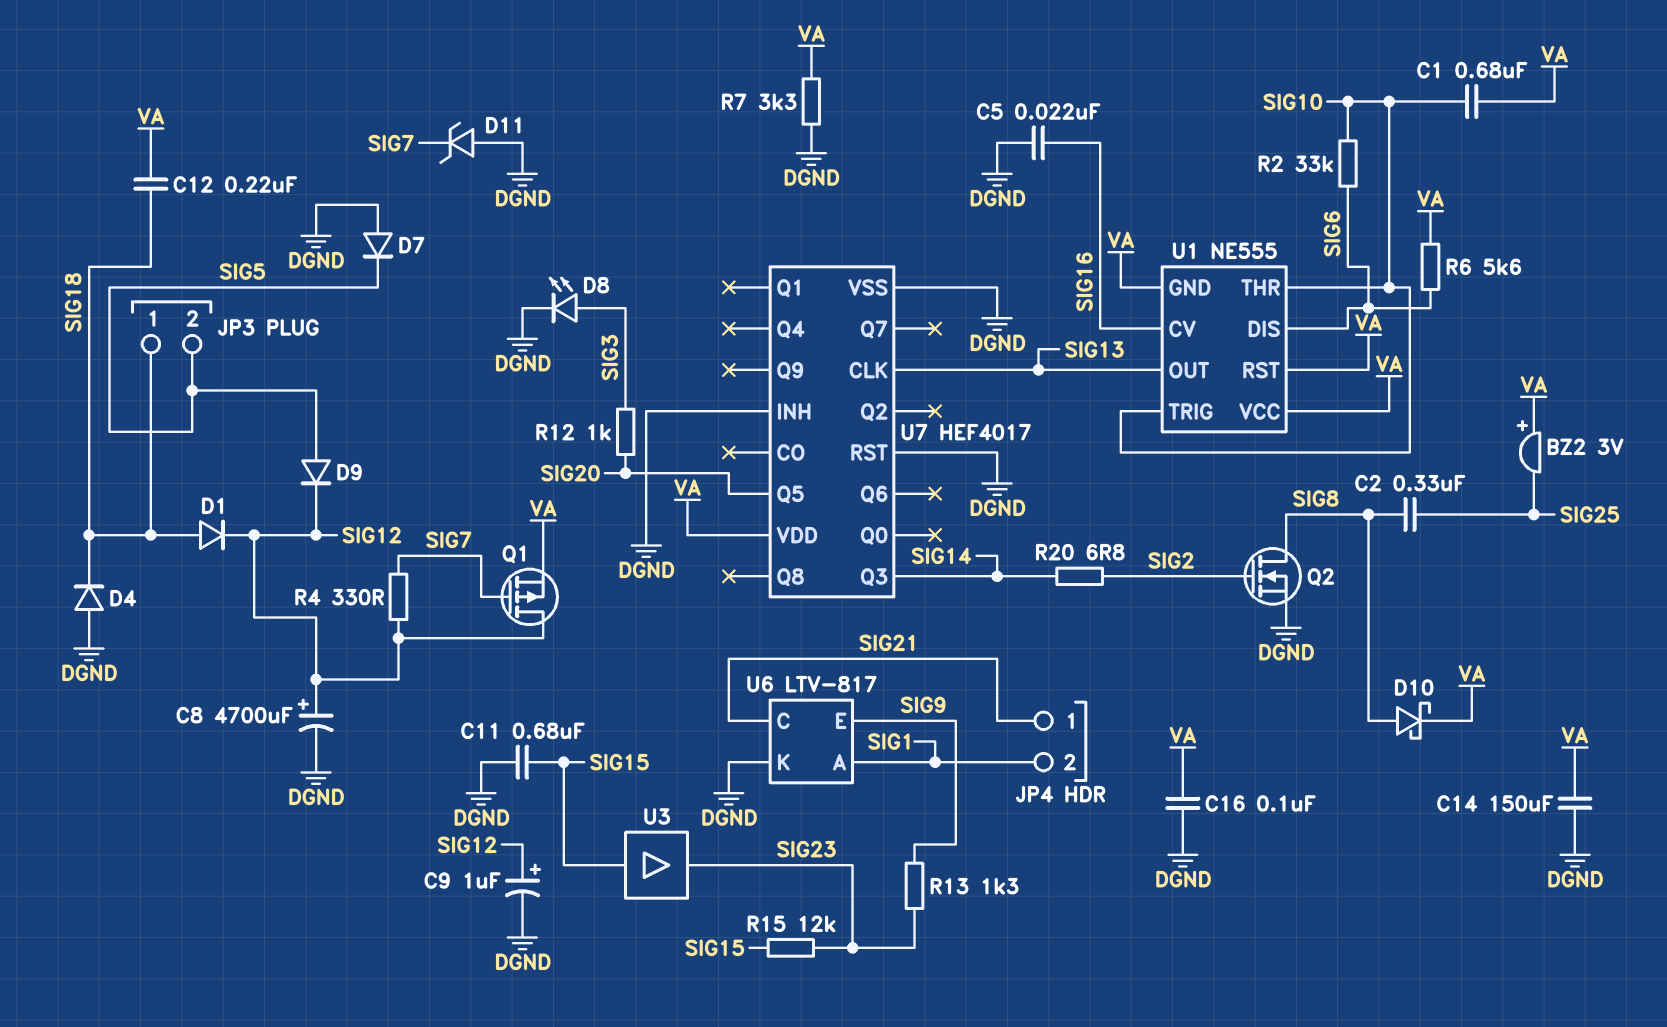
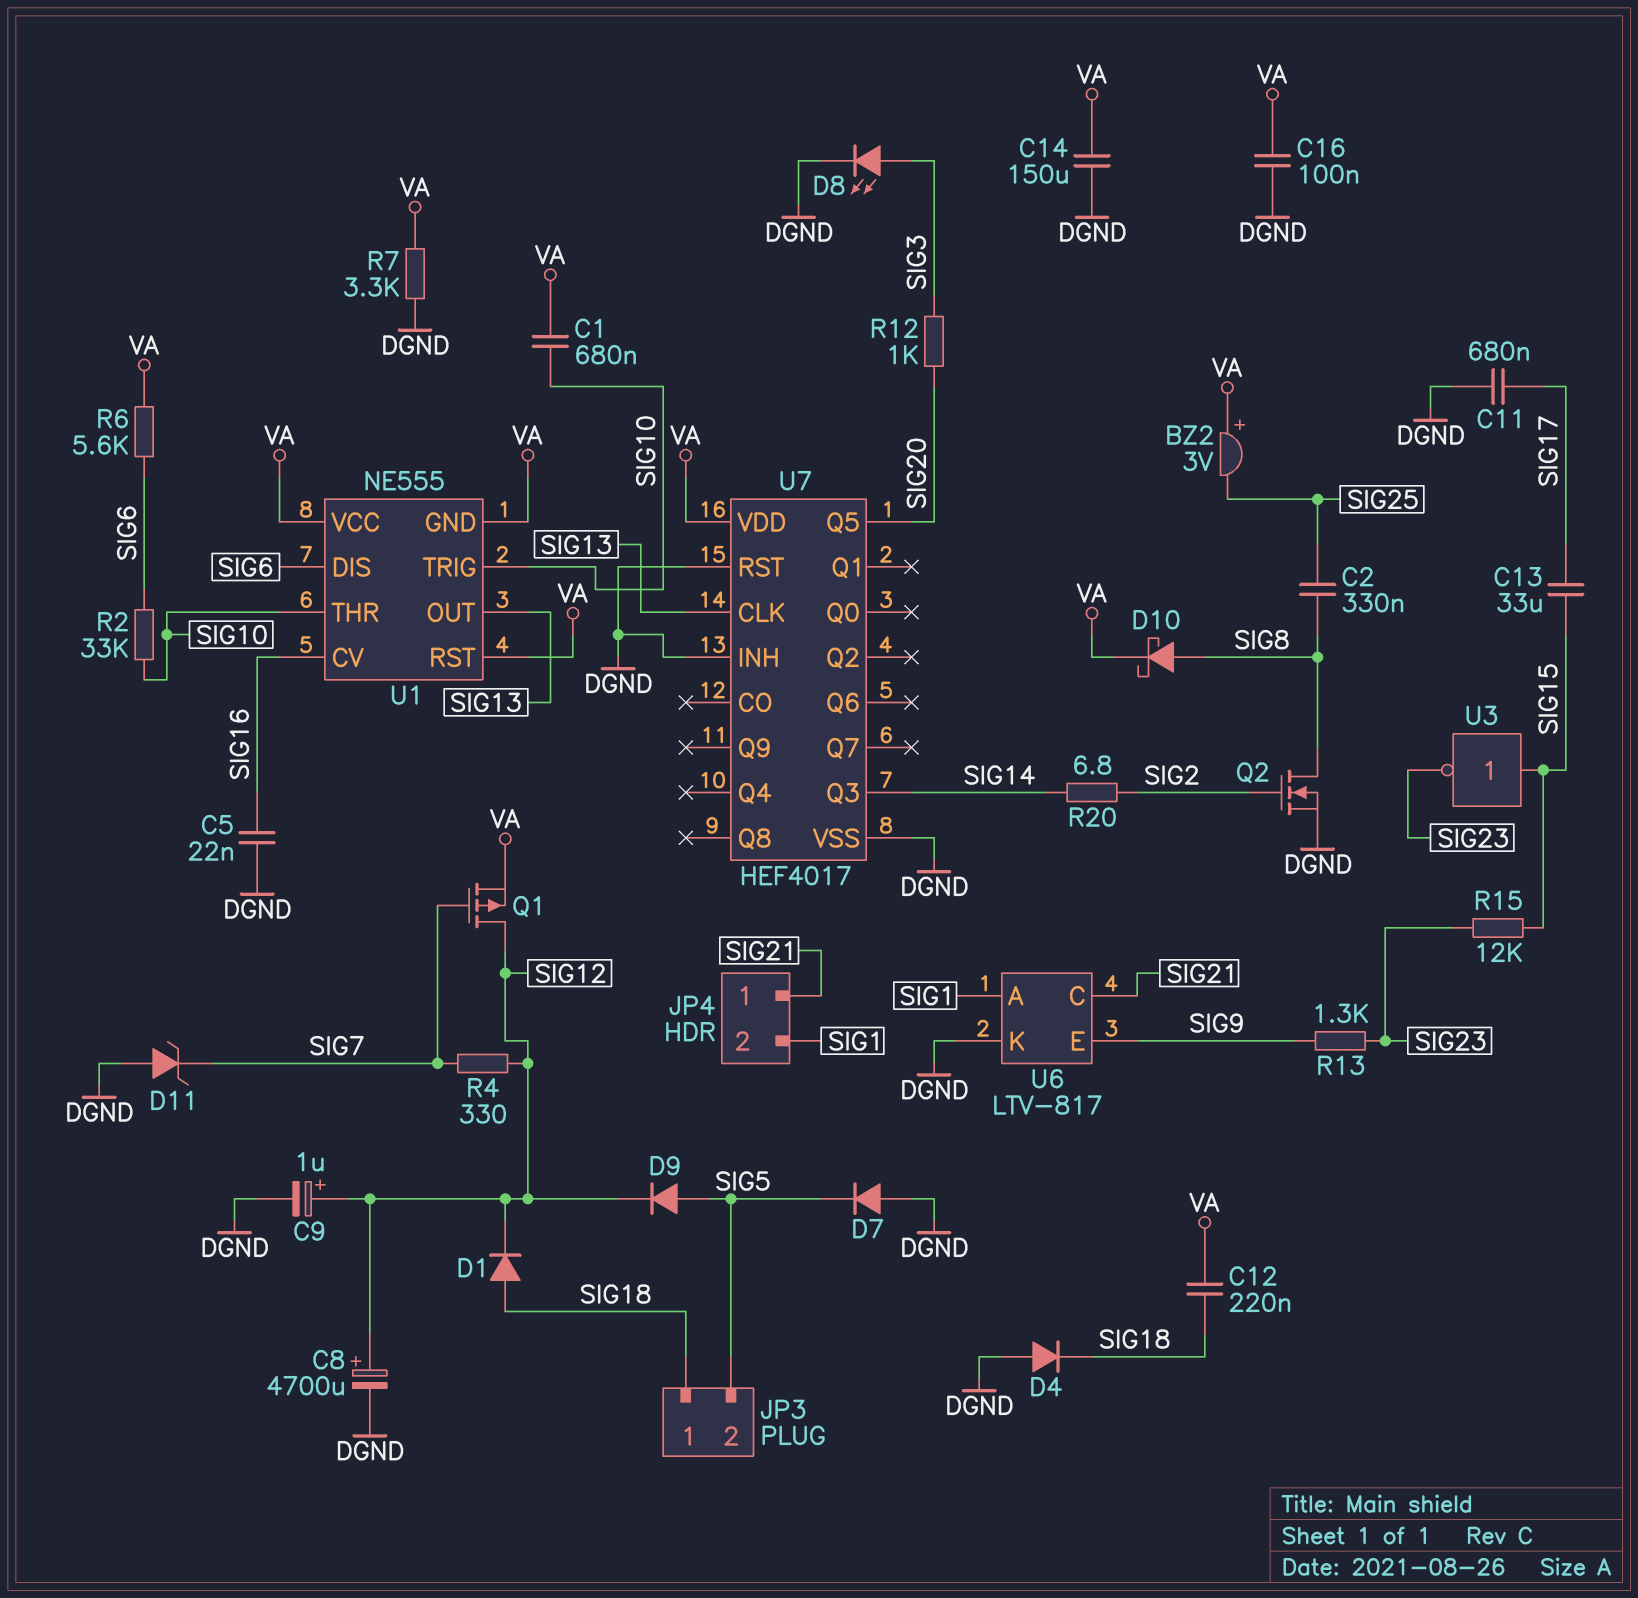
C11: 680nF (DGND, SIG15) -> 680nF (DGND, SIG17)
C13: none -> 33uF (SIG15, SIG17)
U3: buffer (in SIG15, out SIG23) -> NOT (in SIG15, out SIG23)

